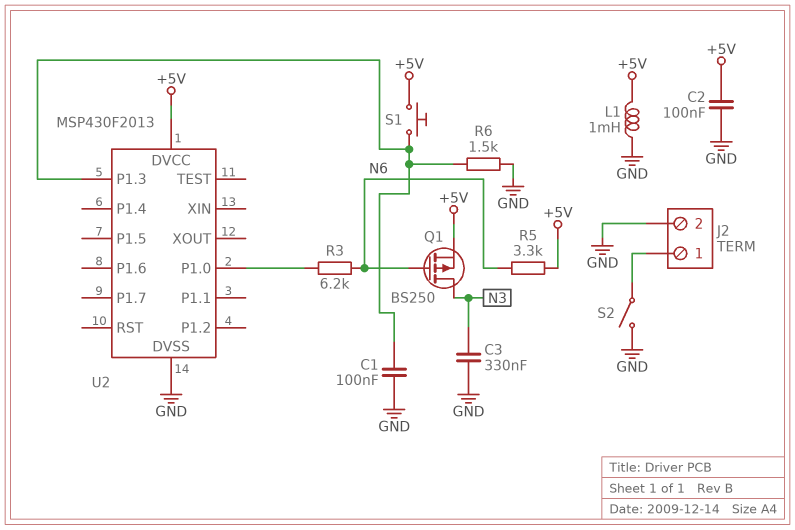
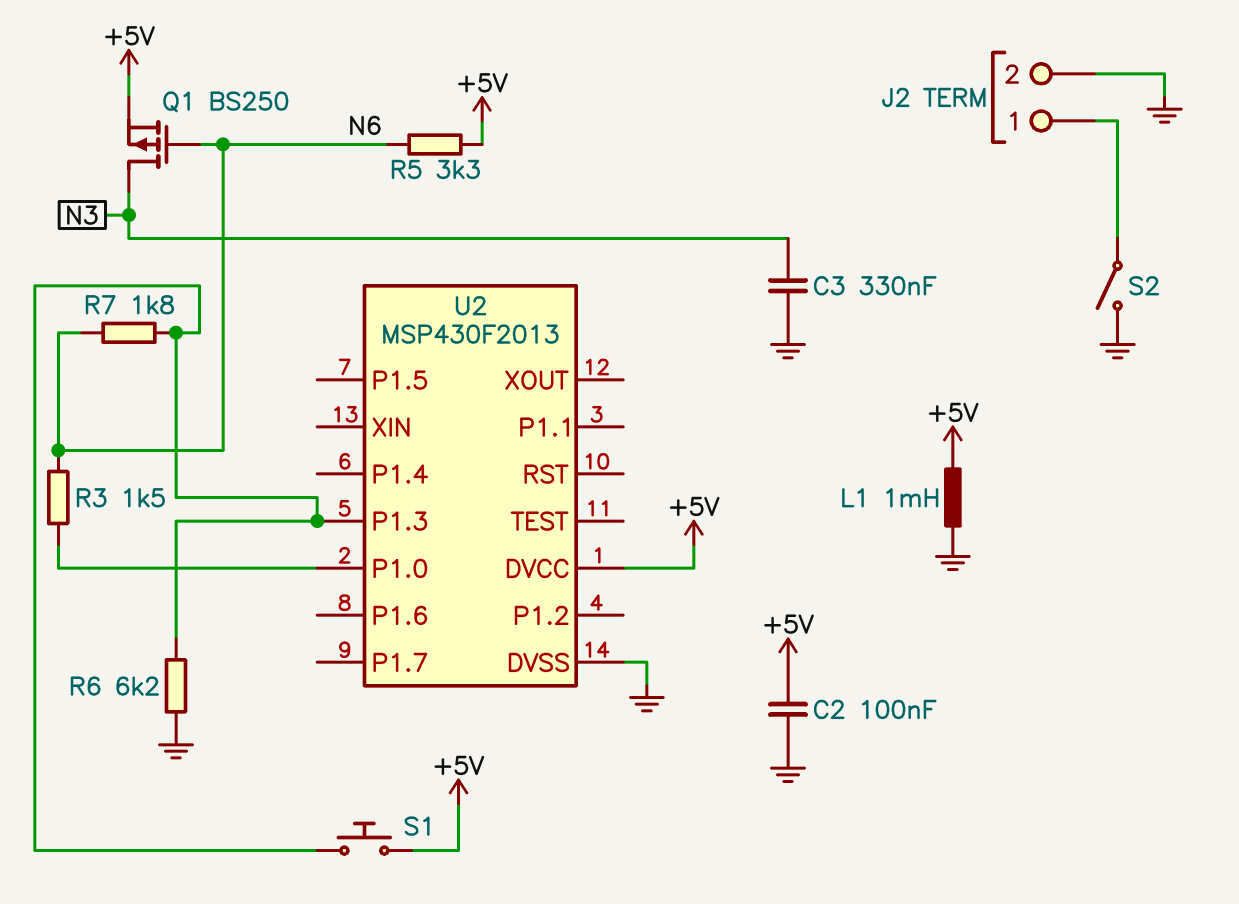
C1: 100nF (GND, U2/P1.3) -> none
R3: 6.2k (N6, U2/P1.0) -> 1.5k (N6, U2/P1.0)
R6: 1.5k (GND, U2/P1.3) -> 6.2k (GND, U2/P1.3)
R7: none -> 1.8k (N6, U2/P1.3)

